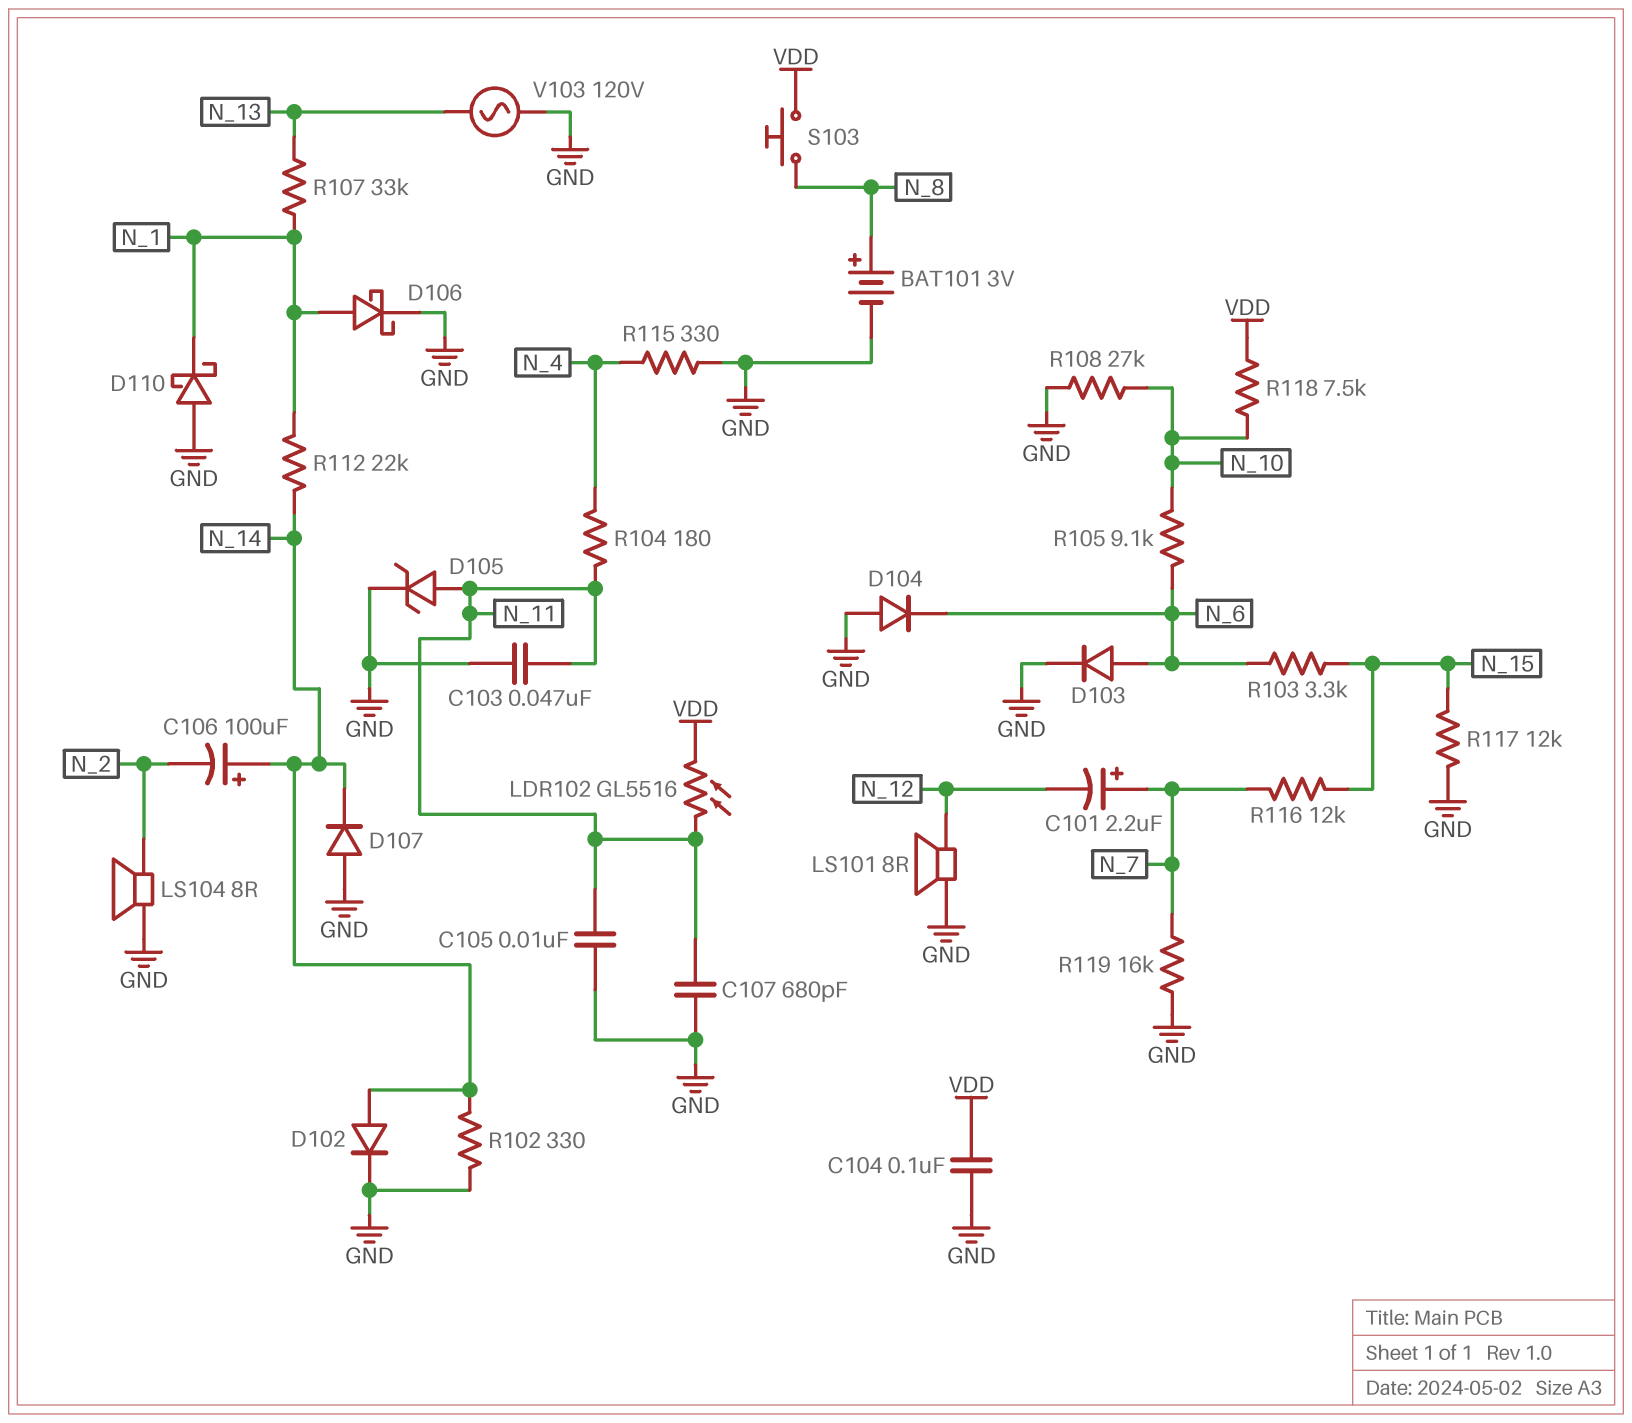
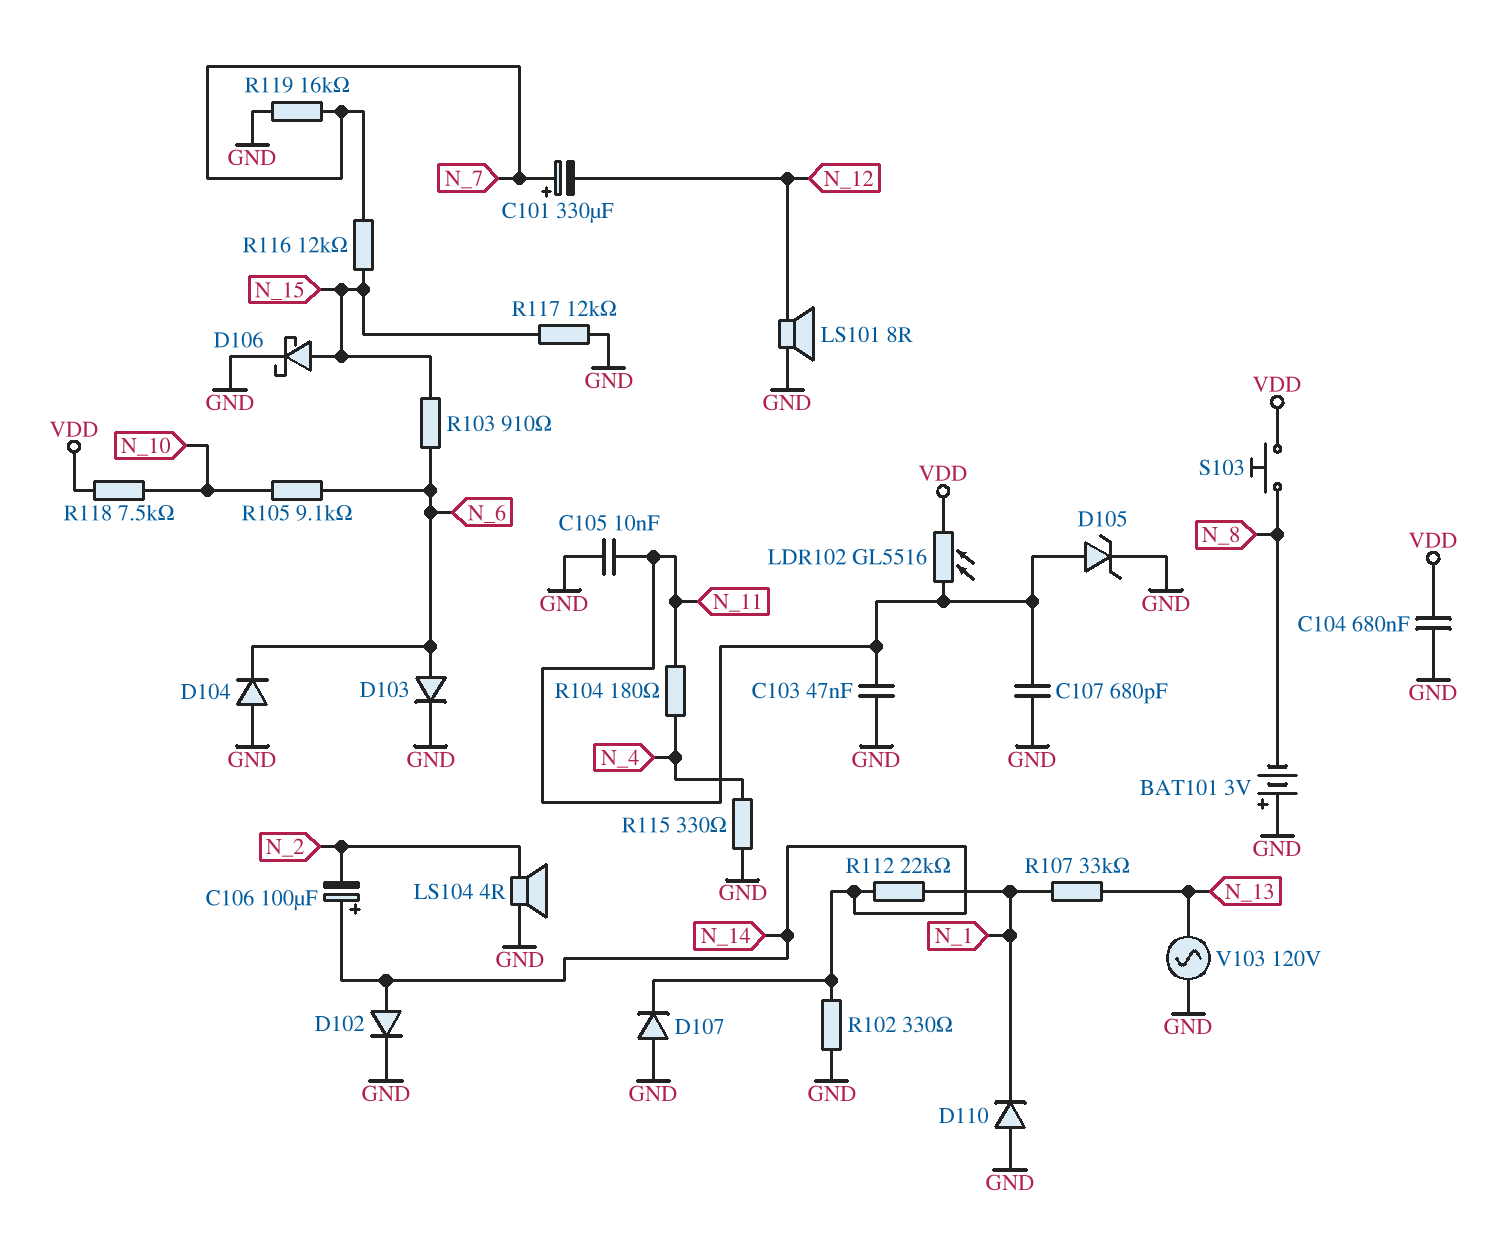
BAT101: 3V (plus N_8, minus GND) -> 3V (plus GND, minus N_8)
C101: 2.2uF (plus N_7, minus N_12) -> 330uF (plus N_7, minus N_12)
C104: 100nF (GND, VDD) -> 680nF (GND, VDD)
D106: schottky (A N_1, K GND) -> schottky (A N_15, K GND)
D110: schottky (A GND, K N_1) -> diode (A GND, K N_1)
LS104: speaker 8R (GND, N_2) -> speaker 4R (GND, N_2)
R103: 3.3k (N_6, N_15) -> 910 (N_6, N_15)
R108: 27k (GND, N_10) -> none

